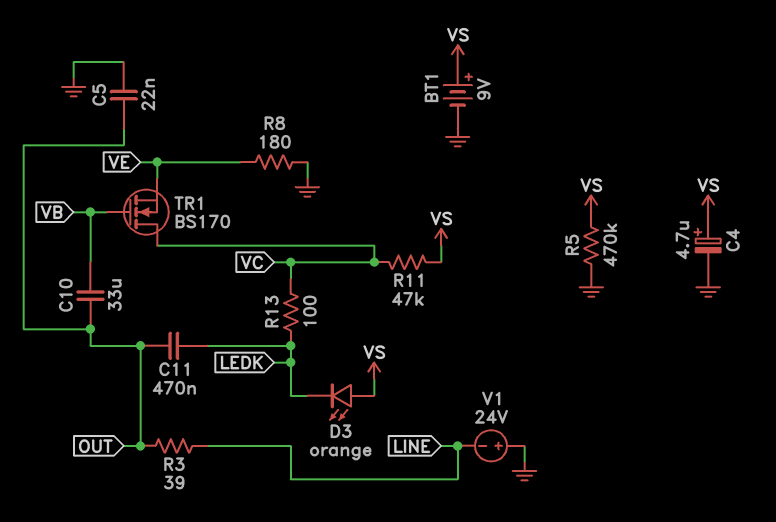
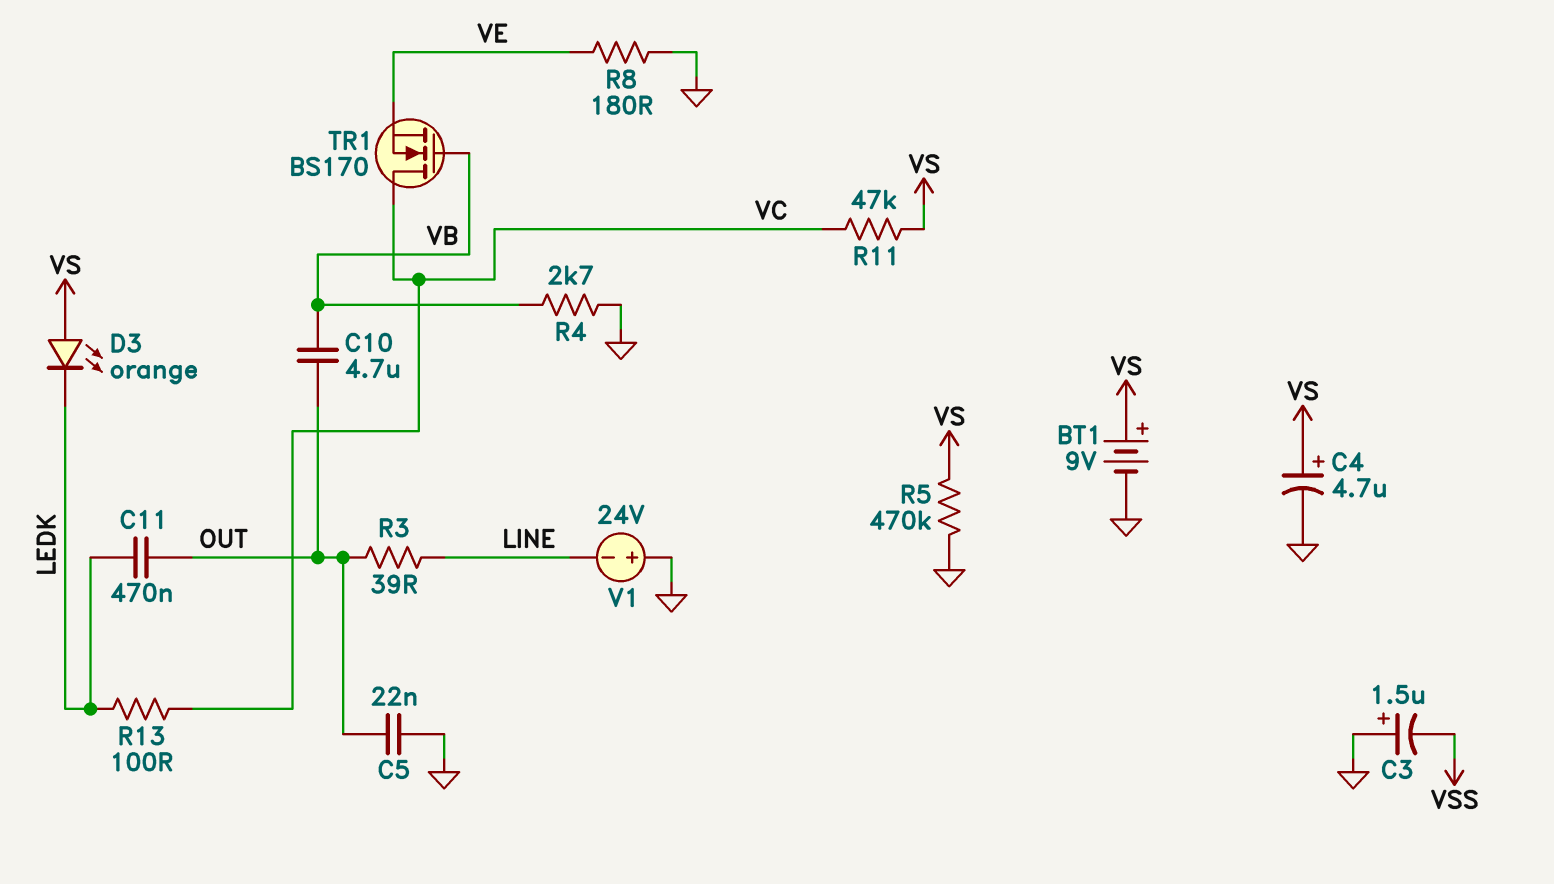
C3: none -> 1.5uF (plus GND, minus VSS)
C10: 33uF (OUT, VB) -> 4.7uF (OUT, VB)
R4: none -> 2.7k (GND, VB)

